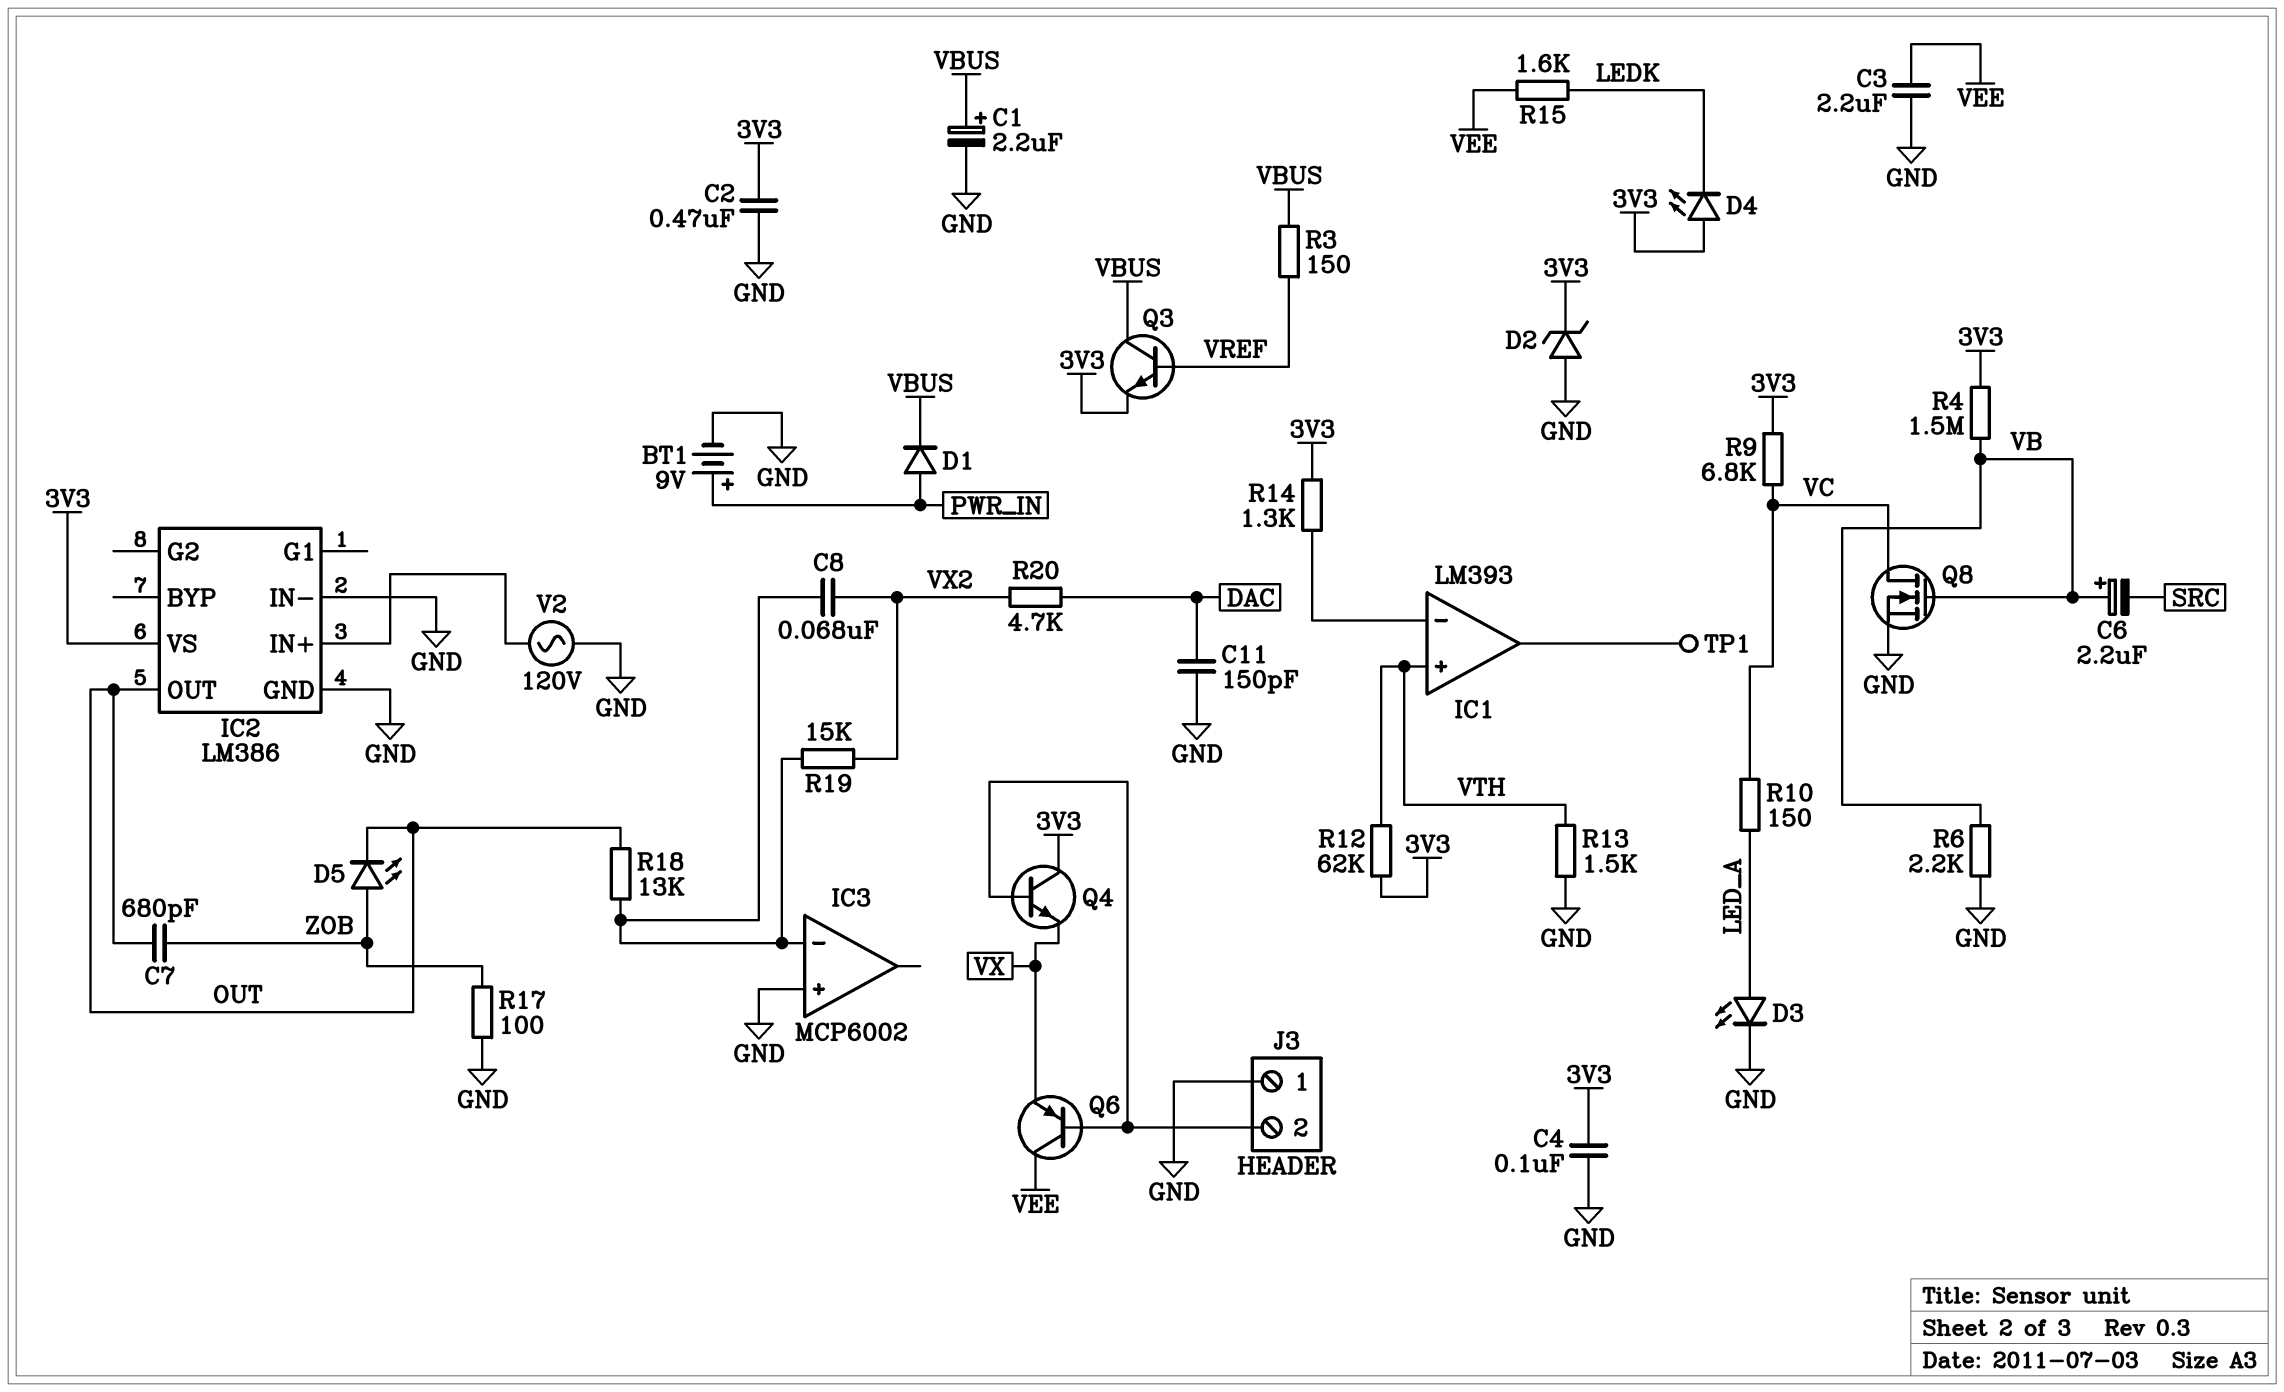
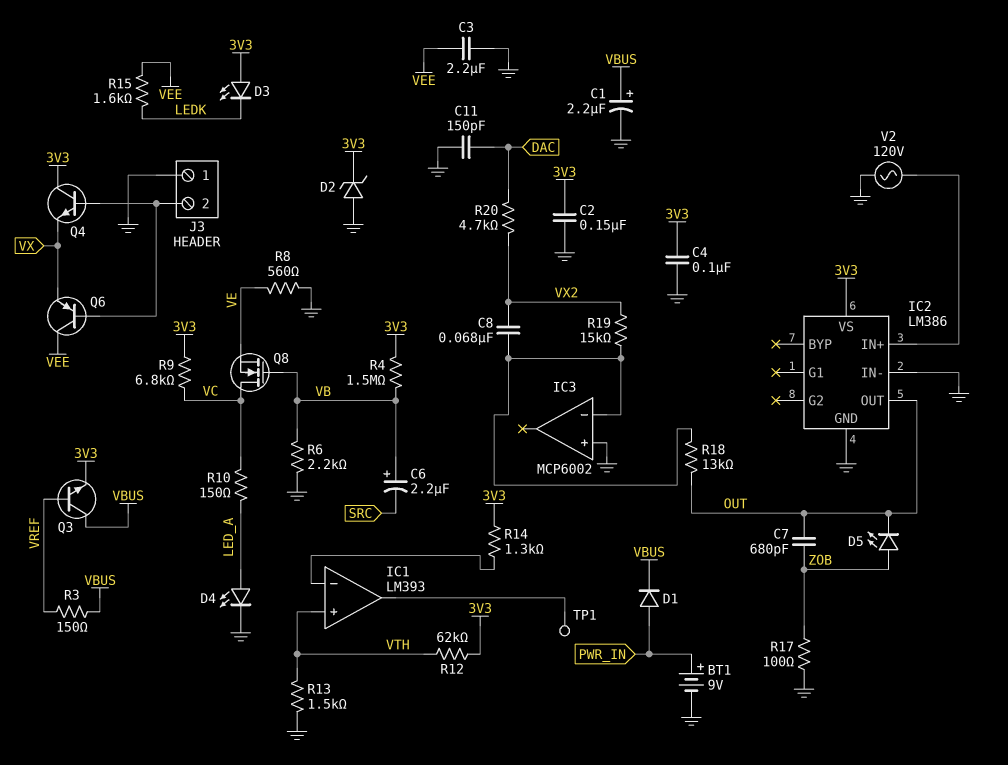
C2: 470nF (3V3, GND) -> 150nF (3V3, GND)
D3: LED (A LED_A, K GND) -> LED (A 3V3, K LEDK)
D4: LED (A 3V3, K LEDK) -> LED (A LED_A, K GND)
Q8: NMOS (G VB, D VC, S GND) -> NMOS (G VB, D VC, S VE)
R8: none -> 560 (GND, VE)

